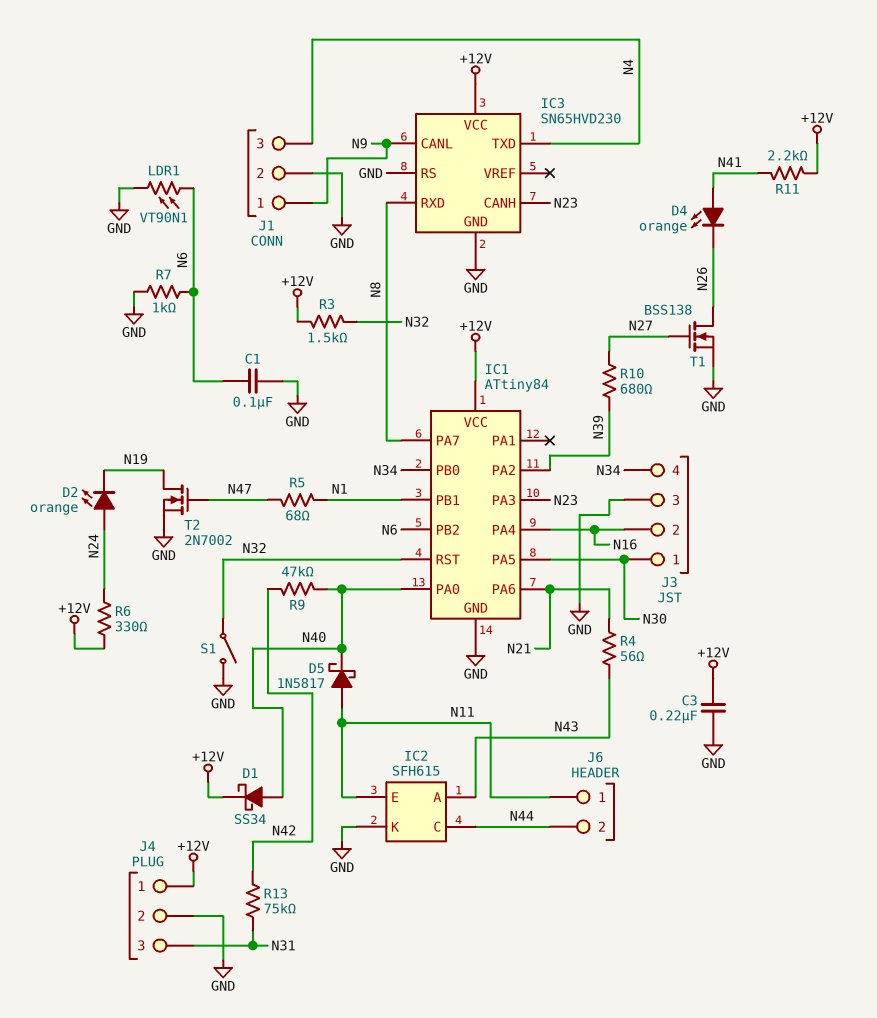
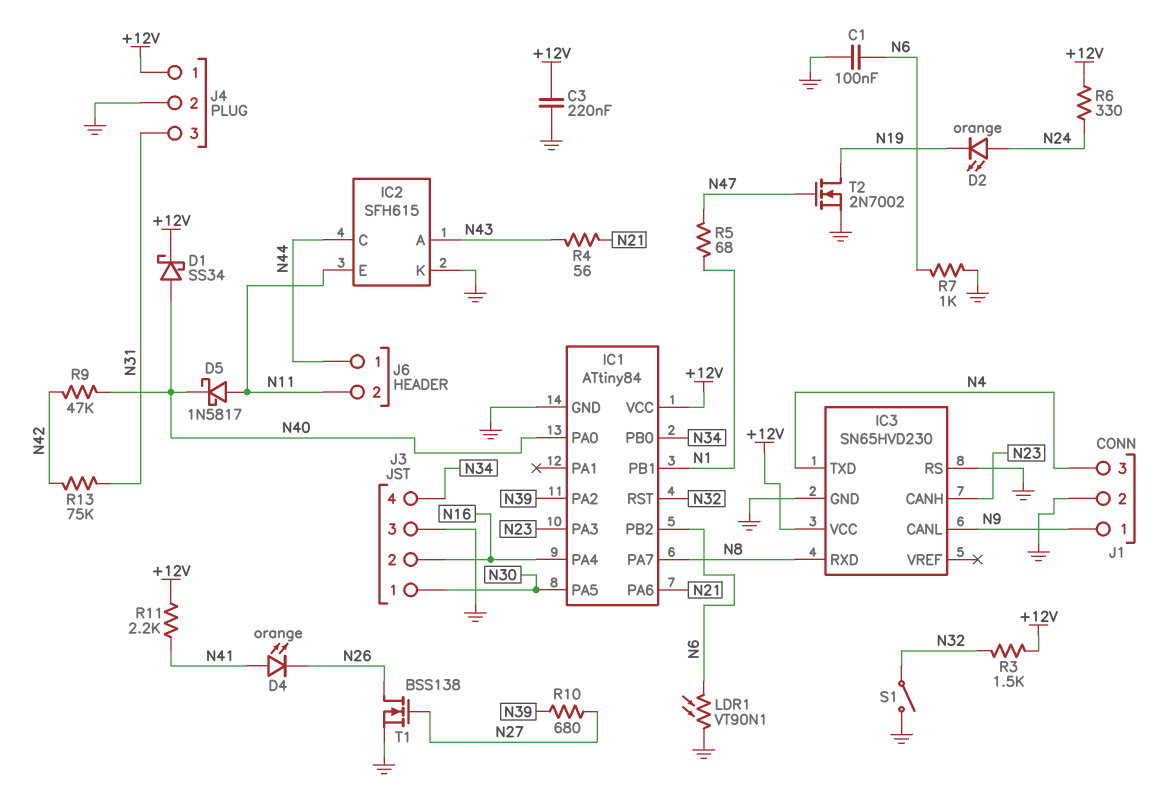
J6 pin 1: N11 -> N44
J6 pin 2: N44 -> N11

